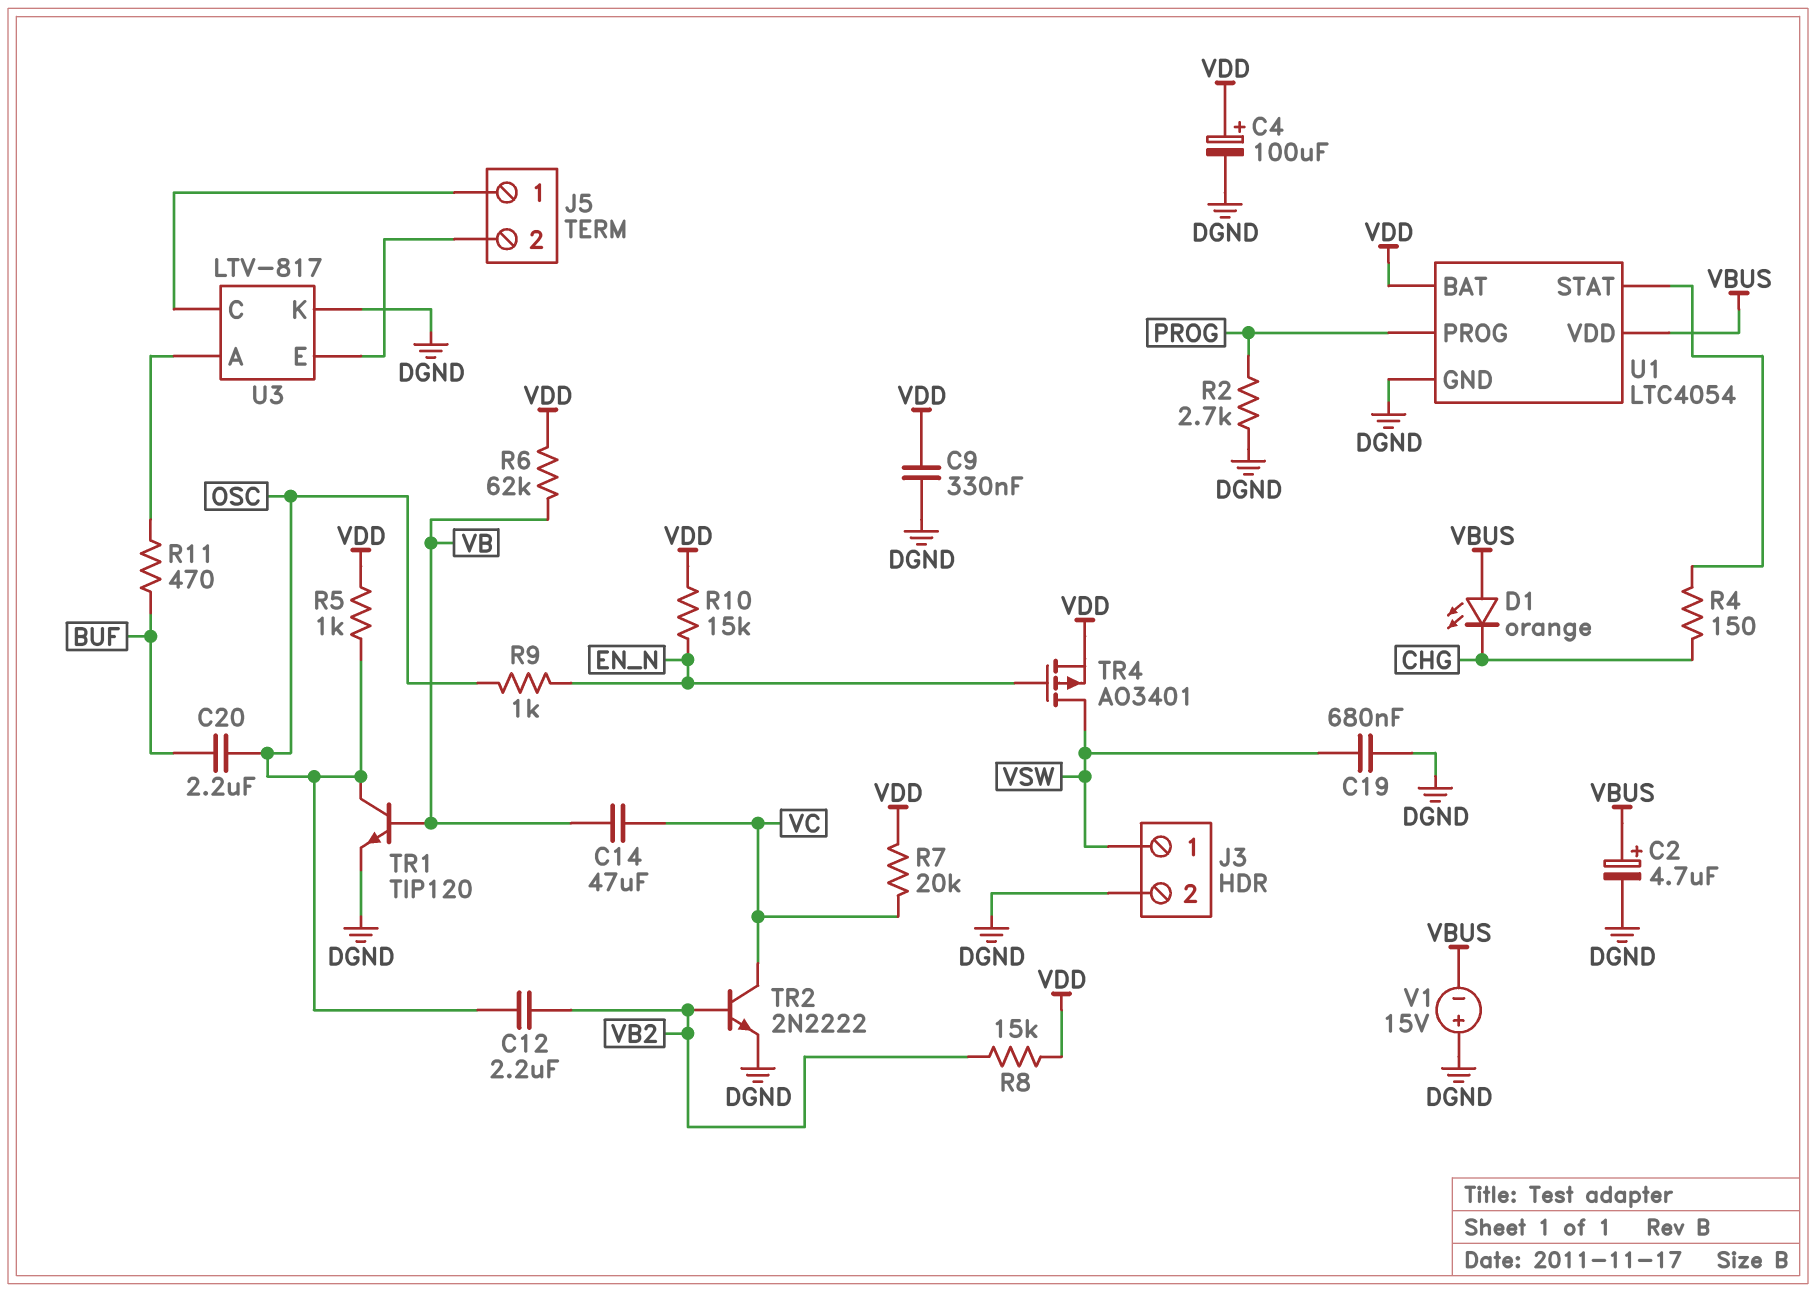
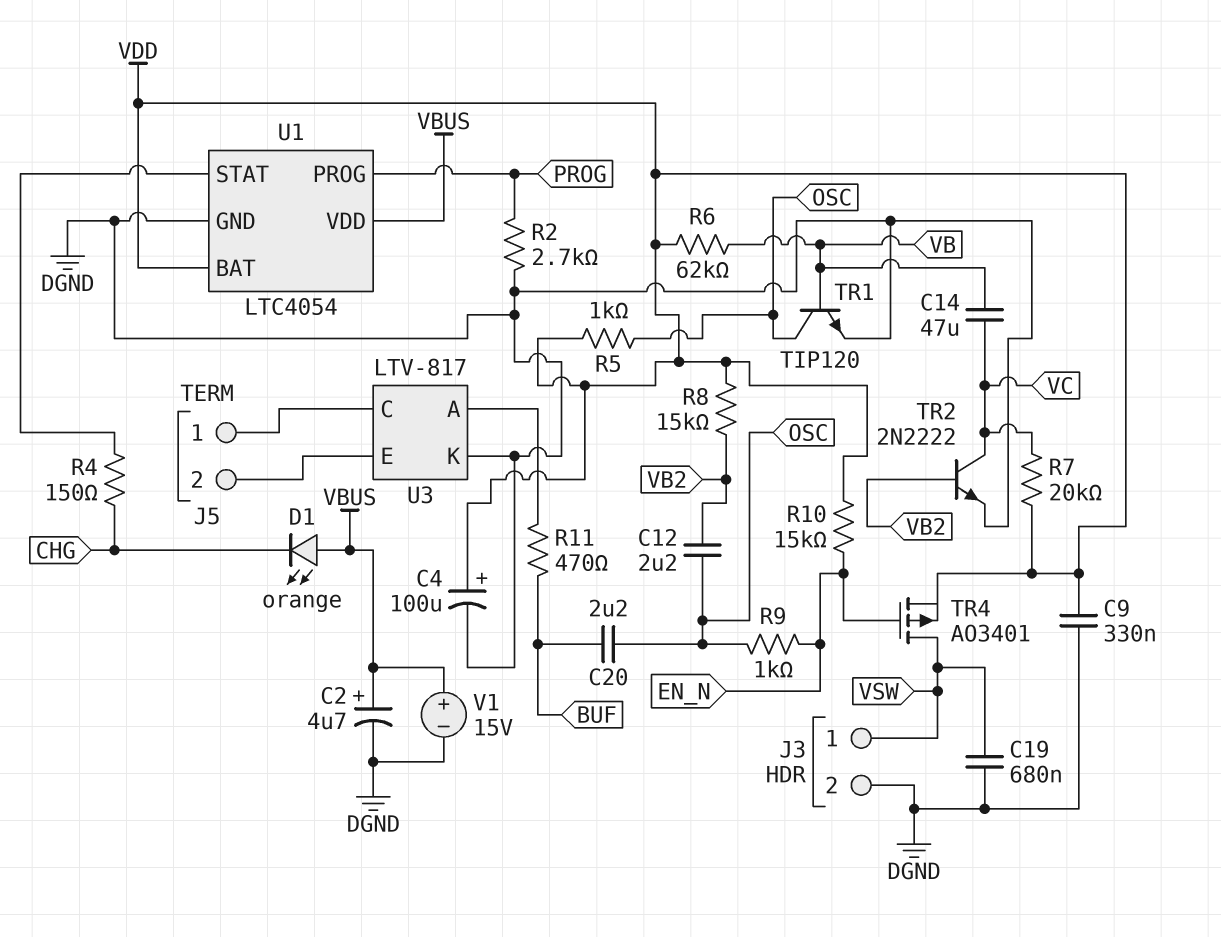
V1: 15V (plus DGND, minus VBUS) -> 15V (plus VBUS, minus DGND)

